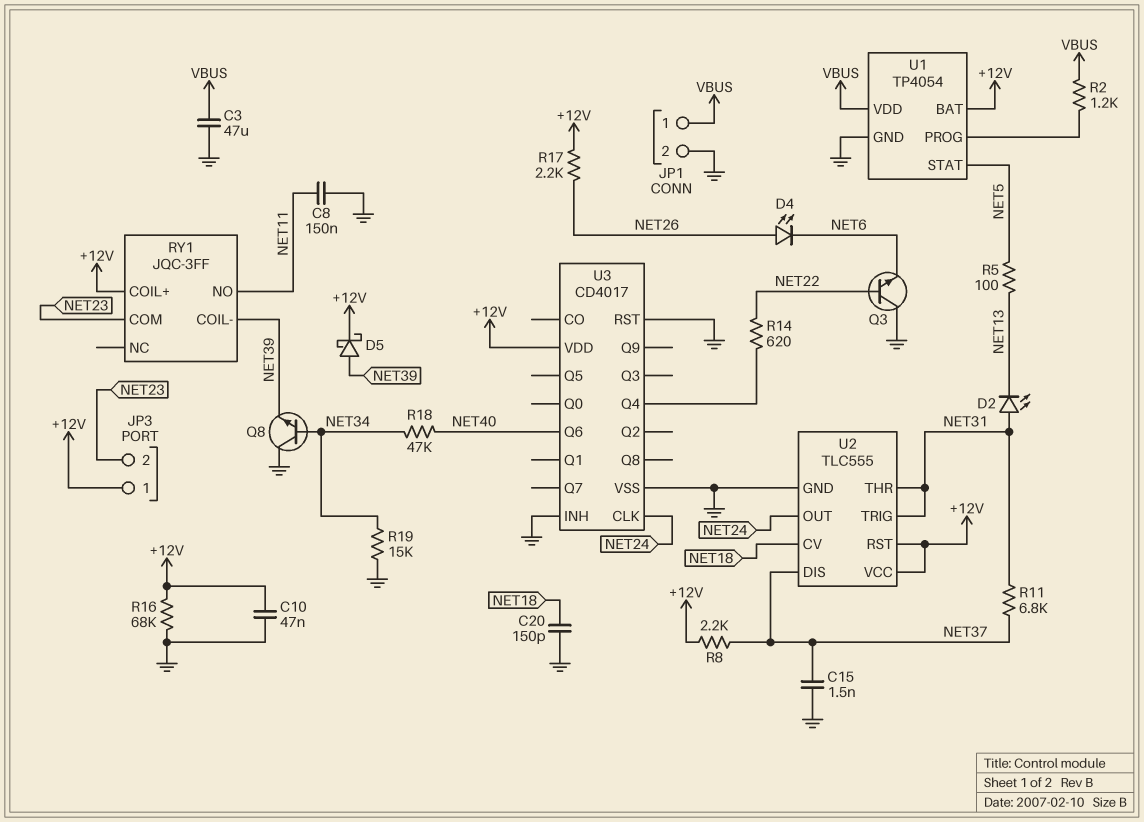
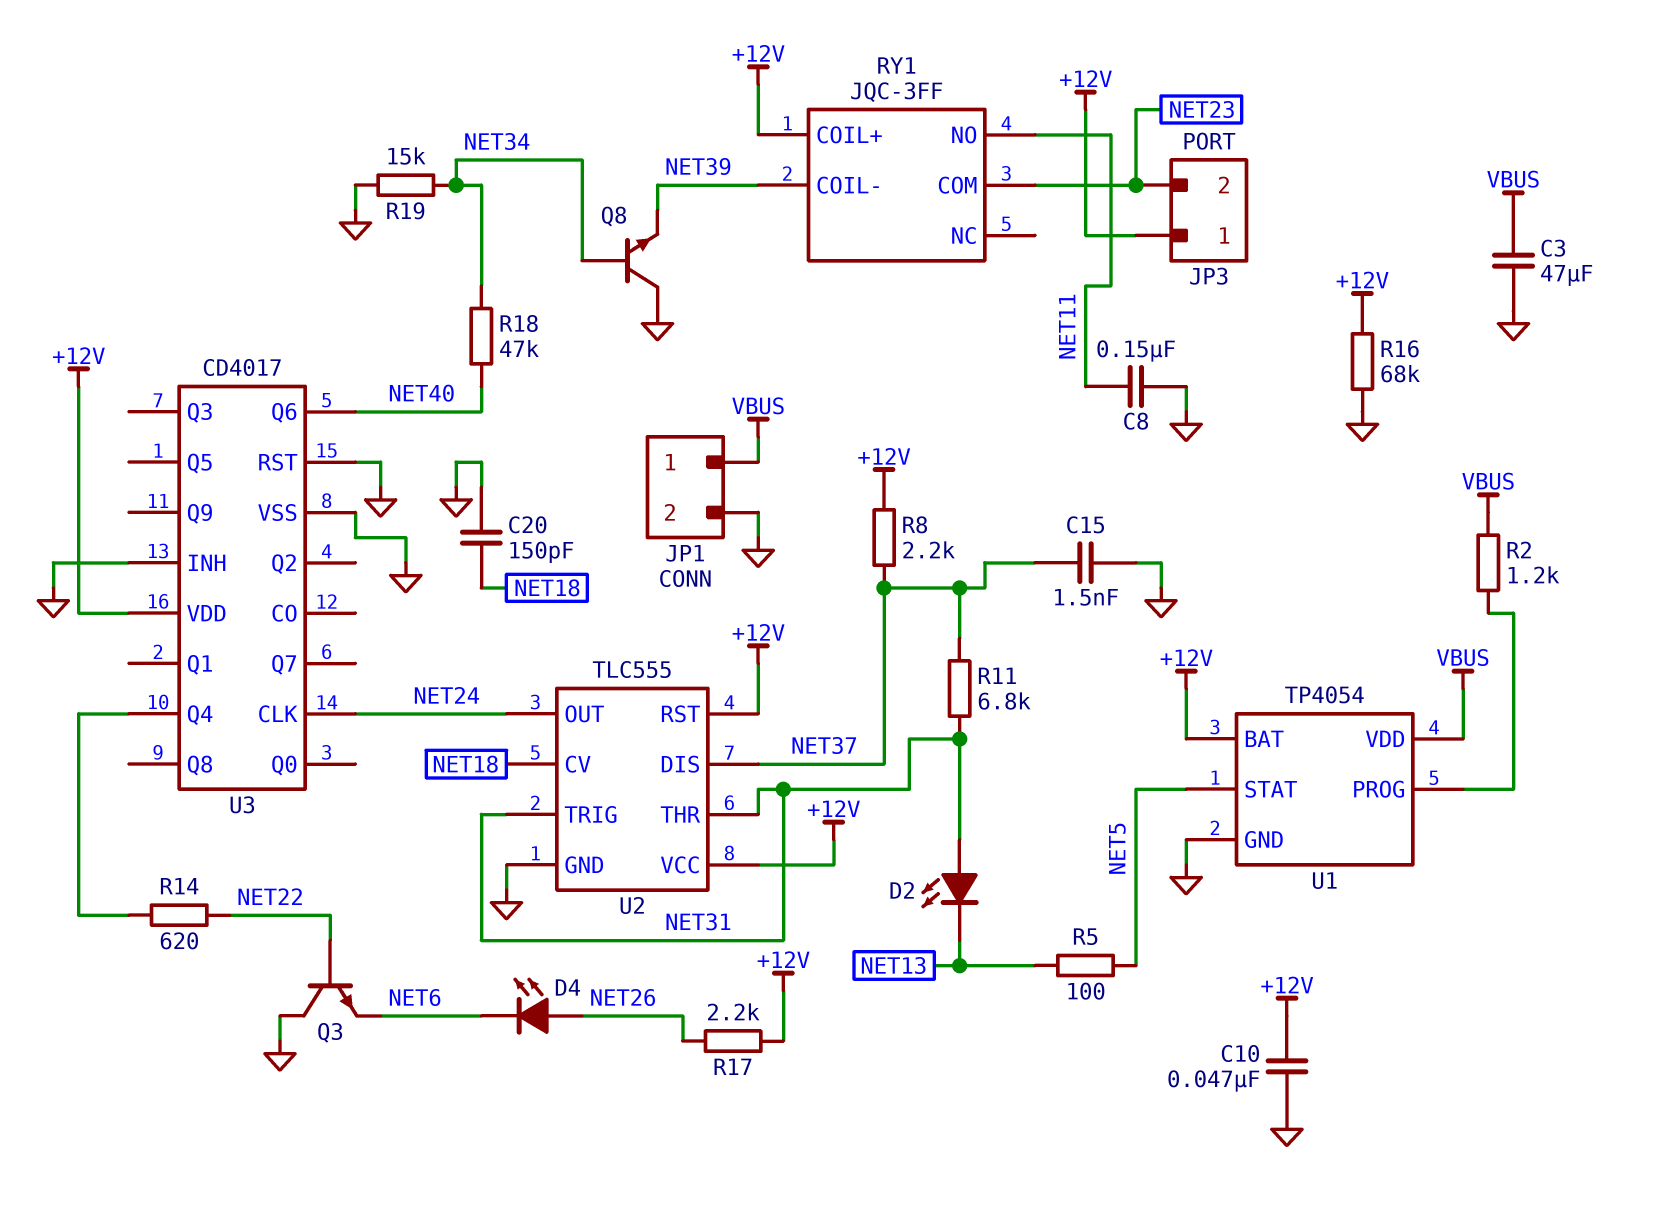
D5: schottky (A NET39, K +12V) -> none

